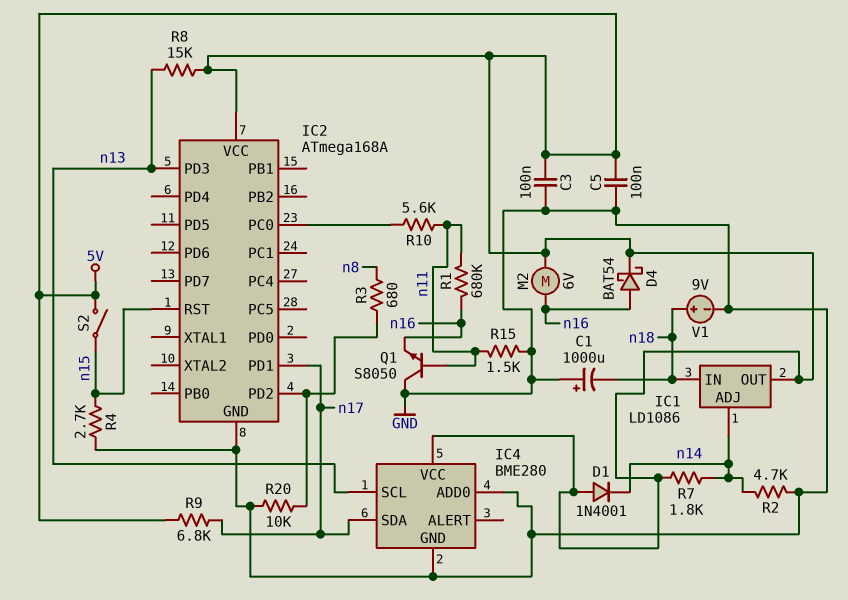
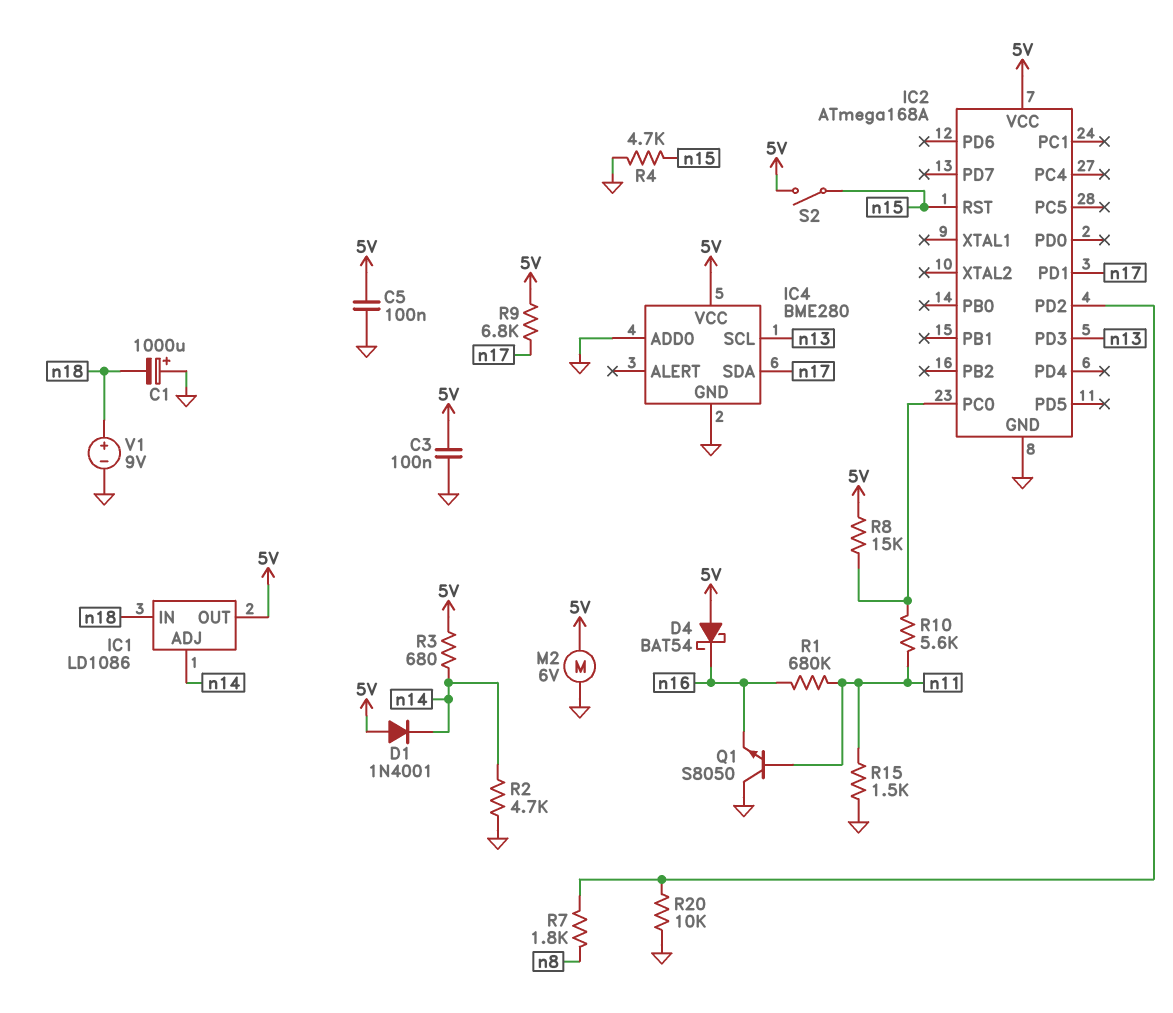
D4: schottky BAT54 (A n16, K 5V) -> schottky BAT54 (A 5V, K n16)
M2: motor 6V (5V, n16) -> motor 6V (5V, GND)
R3: 680 (IC2/PD2, n8) -> 680 (5V, n14)
R4: 2.7k (GND, n15) -> 4.7k (GND, n15)
R7: 1.8k (5V, n14) -> 1.8k (IC2/PD2, n8)
R8: 15k (5V, n13) -> 15k (5V, IC2/PC0)

